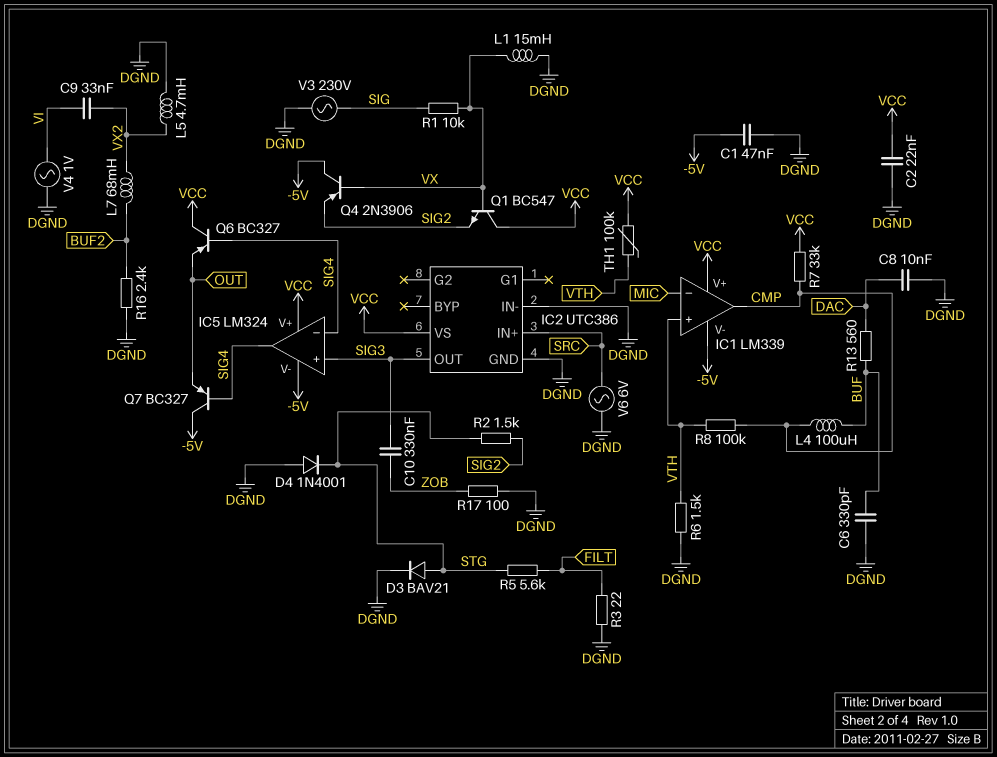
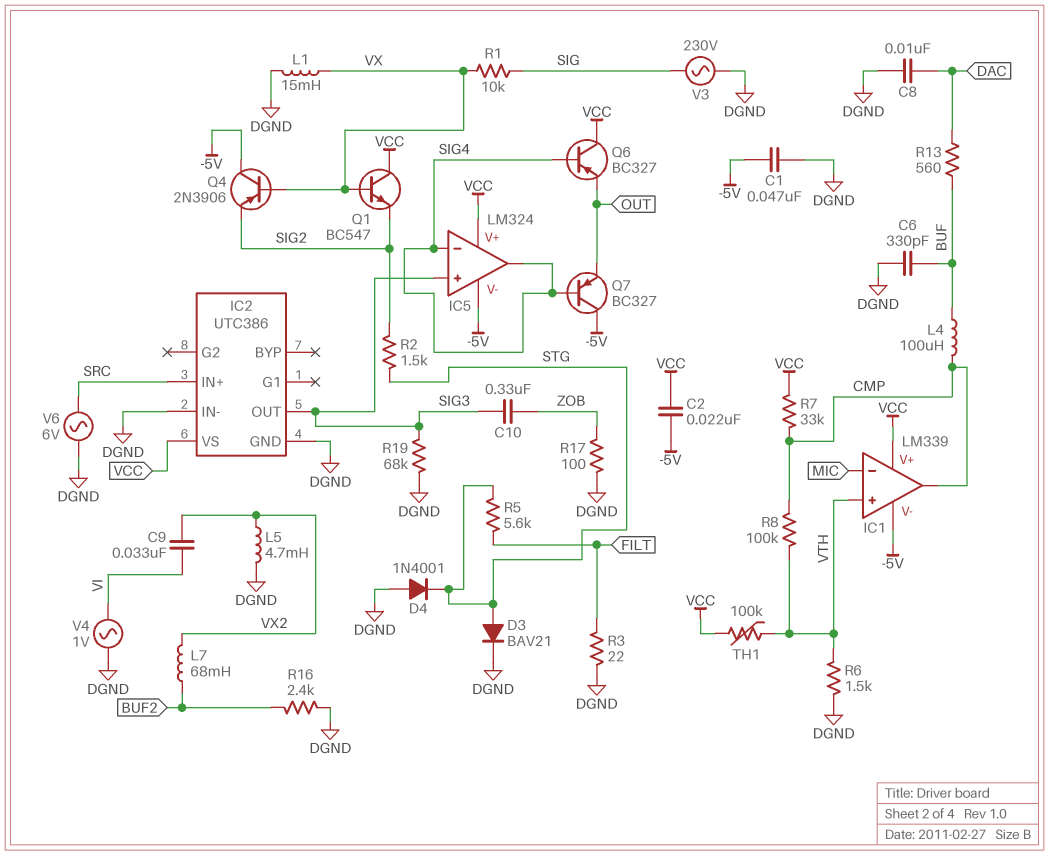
C2: 22nF (DGND, VCC) -> 22nF (-5V, VCC)
R19: none -> 68k (DGND, SIG3)

